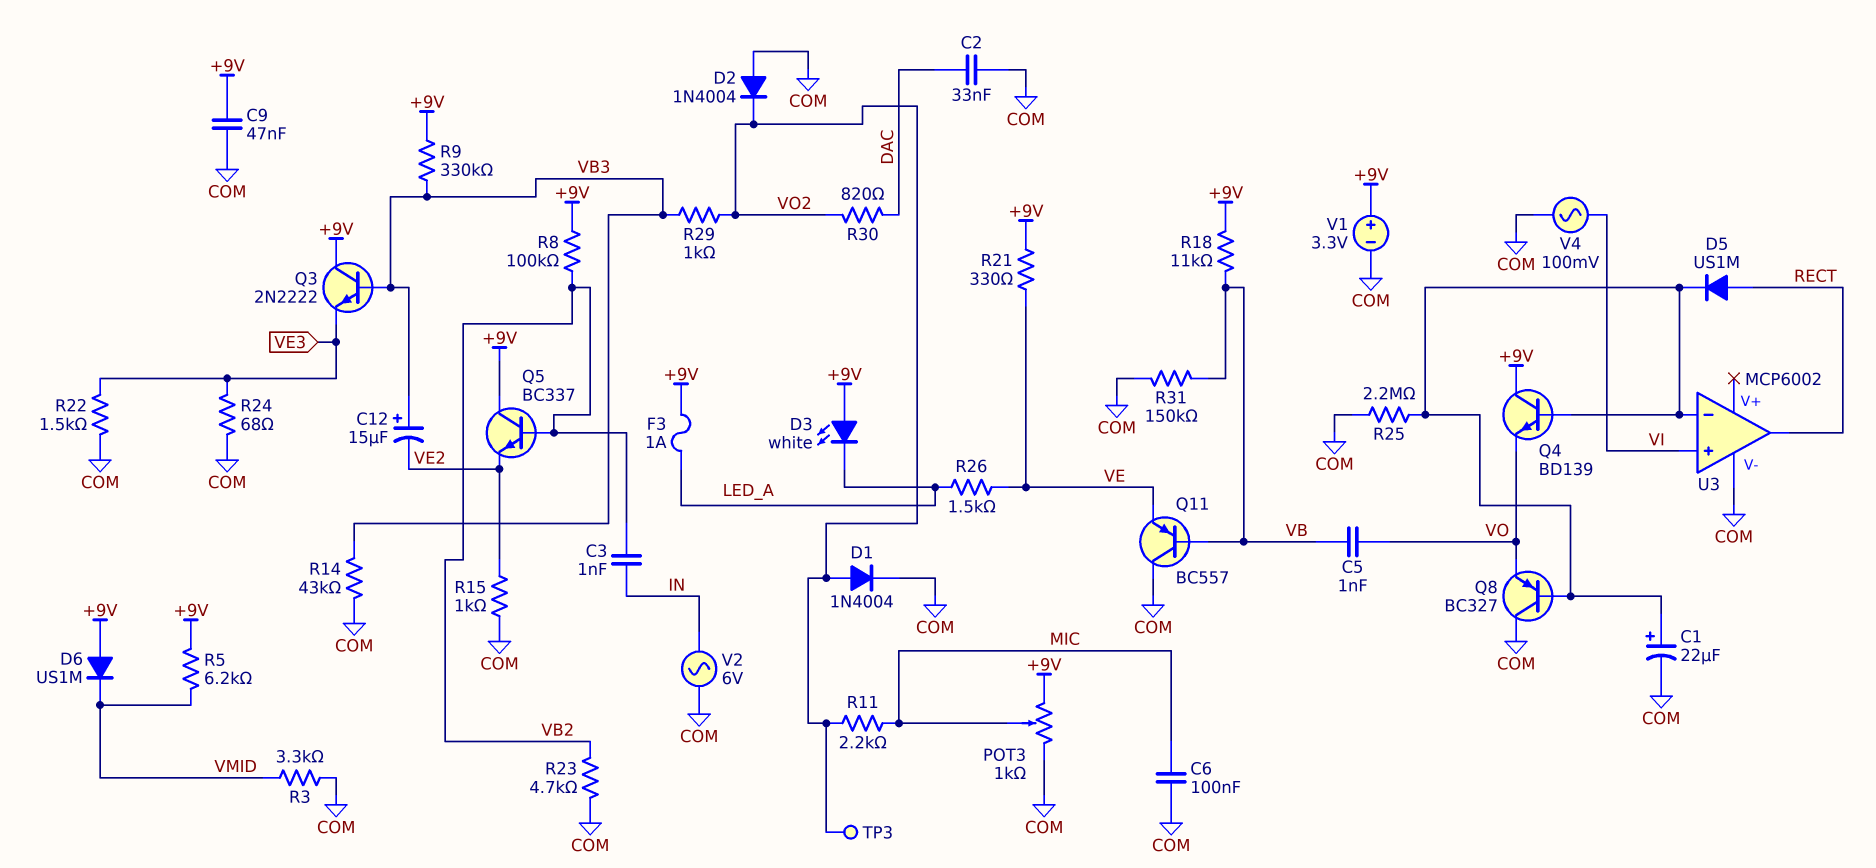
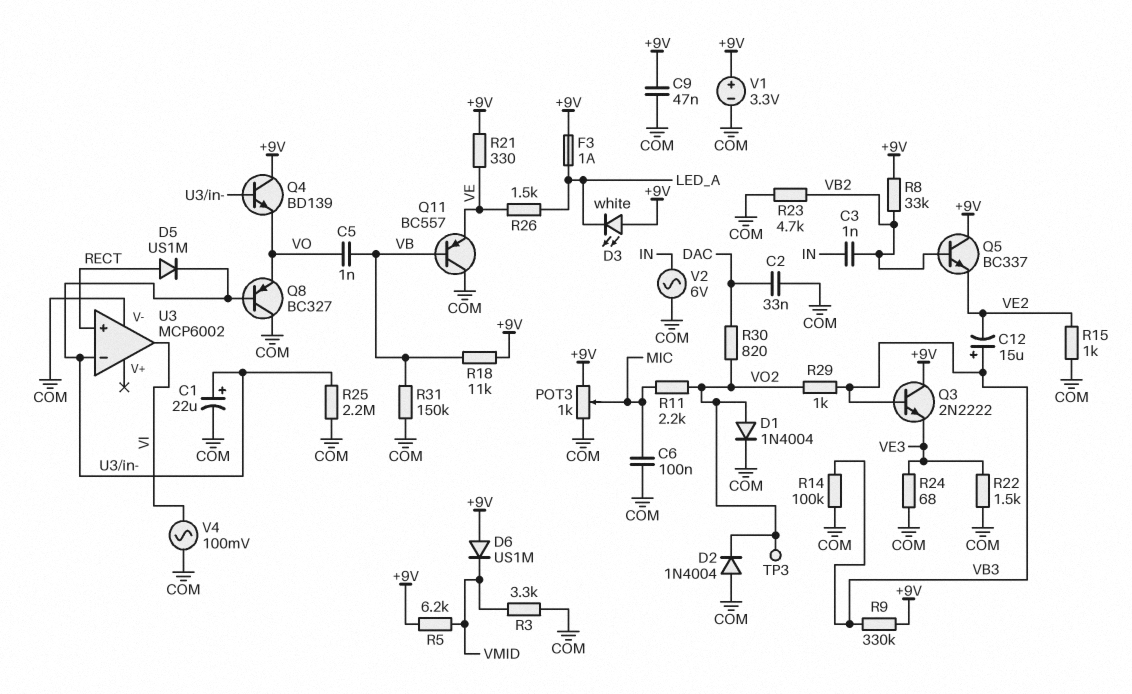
R8: 100k (+9V, VB2) -> 33k (+9V, VB2)
R14: 43k (COM, VB3) -> 100k (COM, VB3)
U3 pin in+: VI -> RECT
U3 pin out: RECT -> VI

